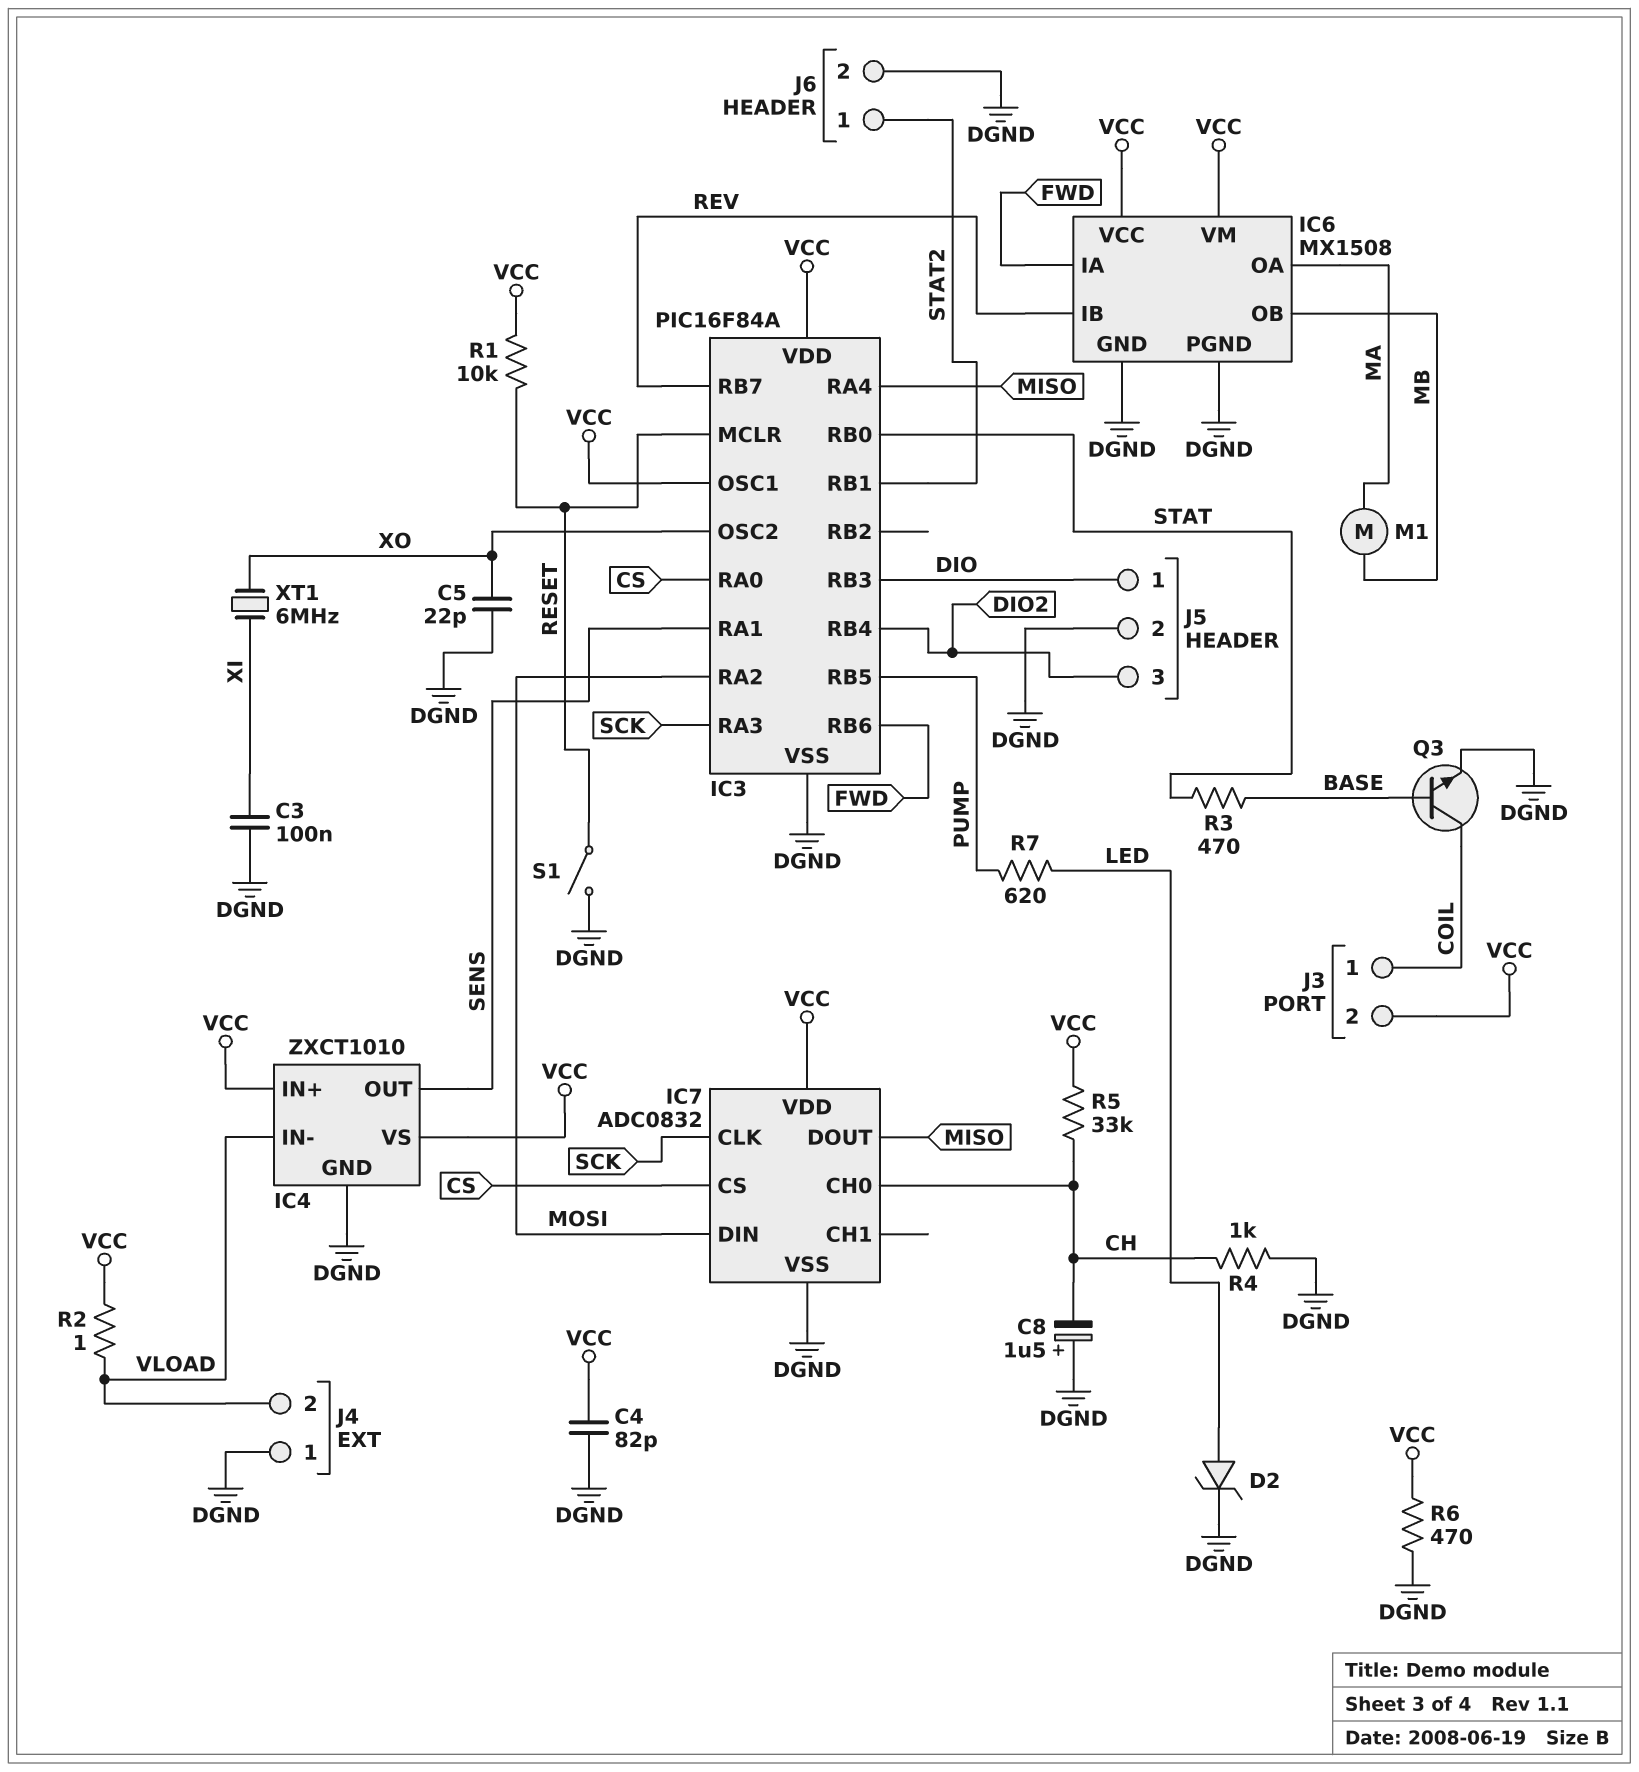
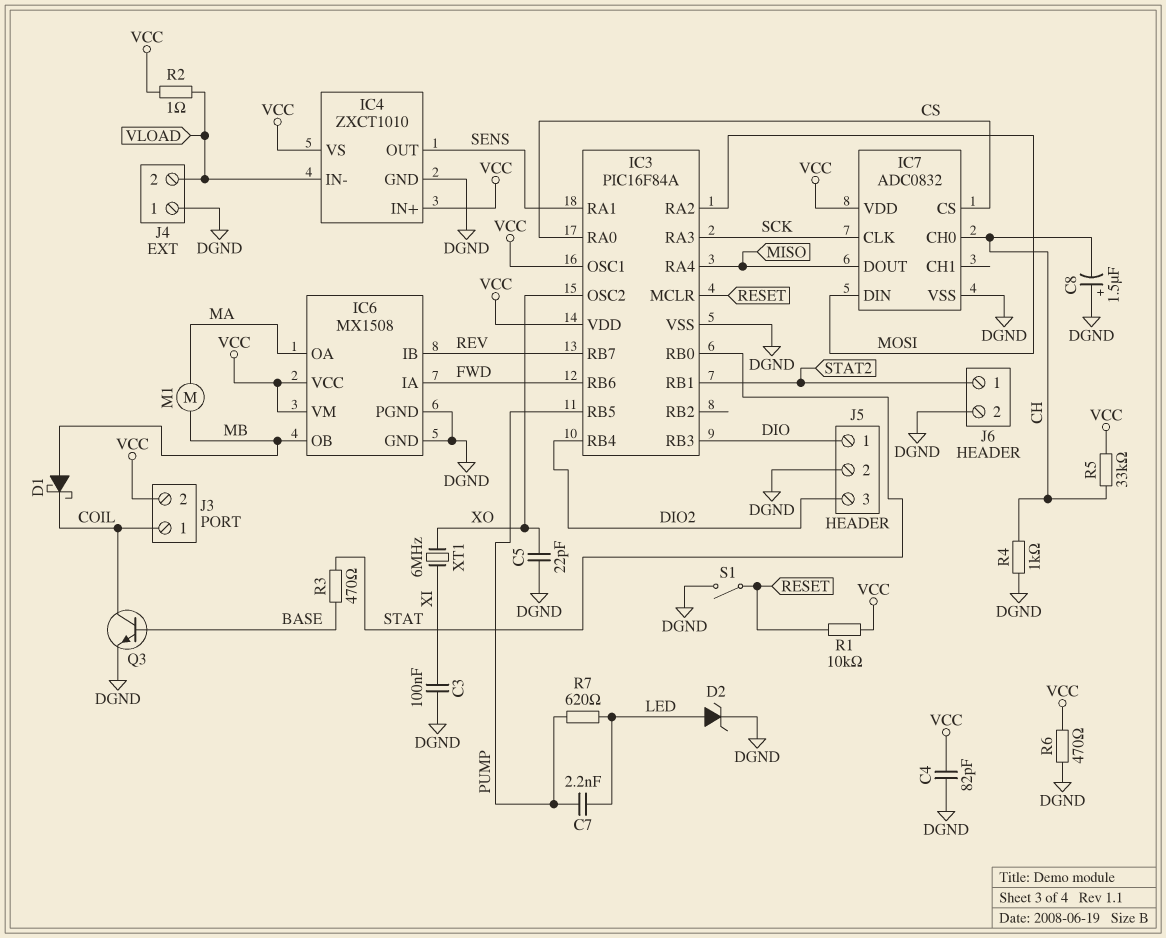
C7: none -> 2.2nF (LED, PUMP)
D1: none -> schottky (A MB, K COIL)

